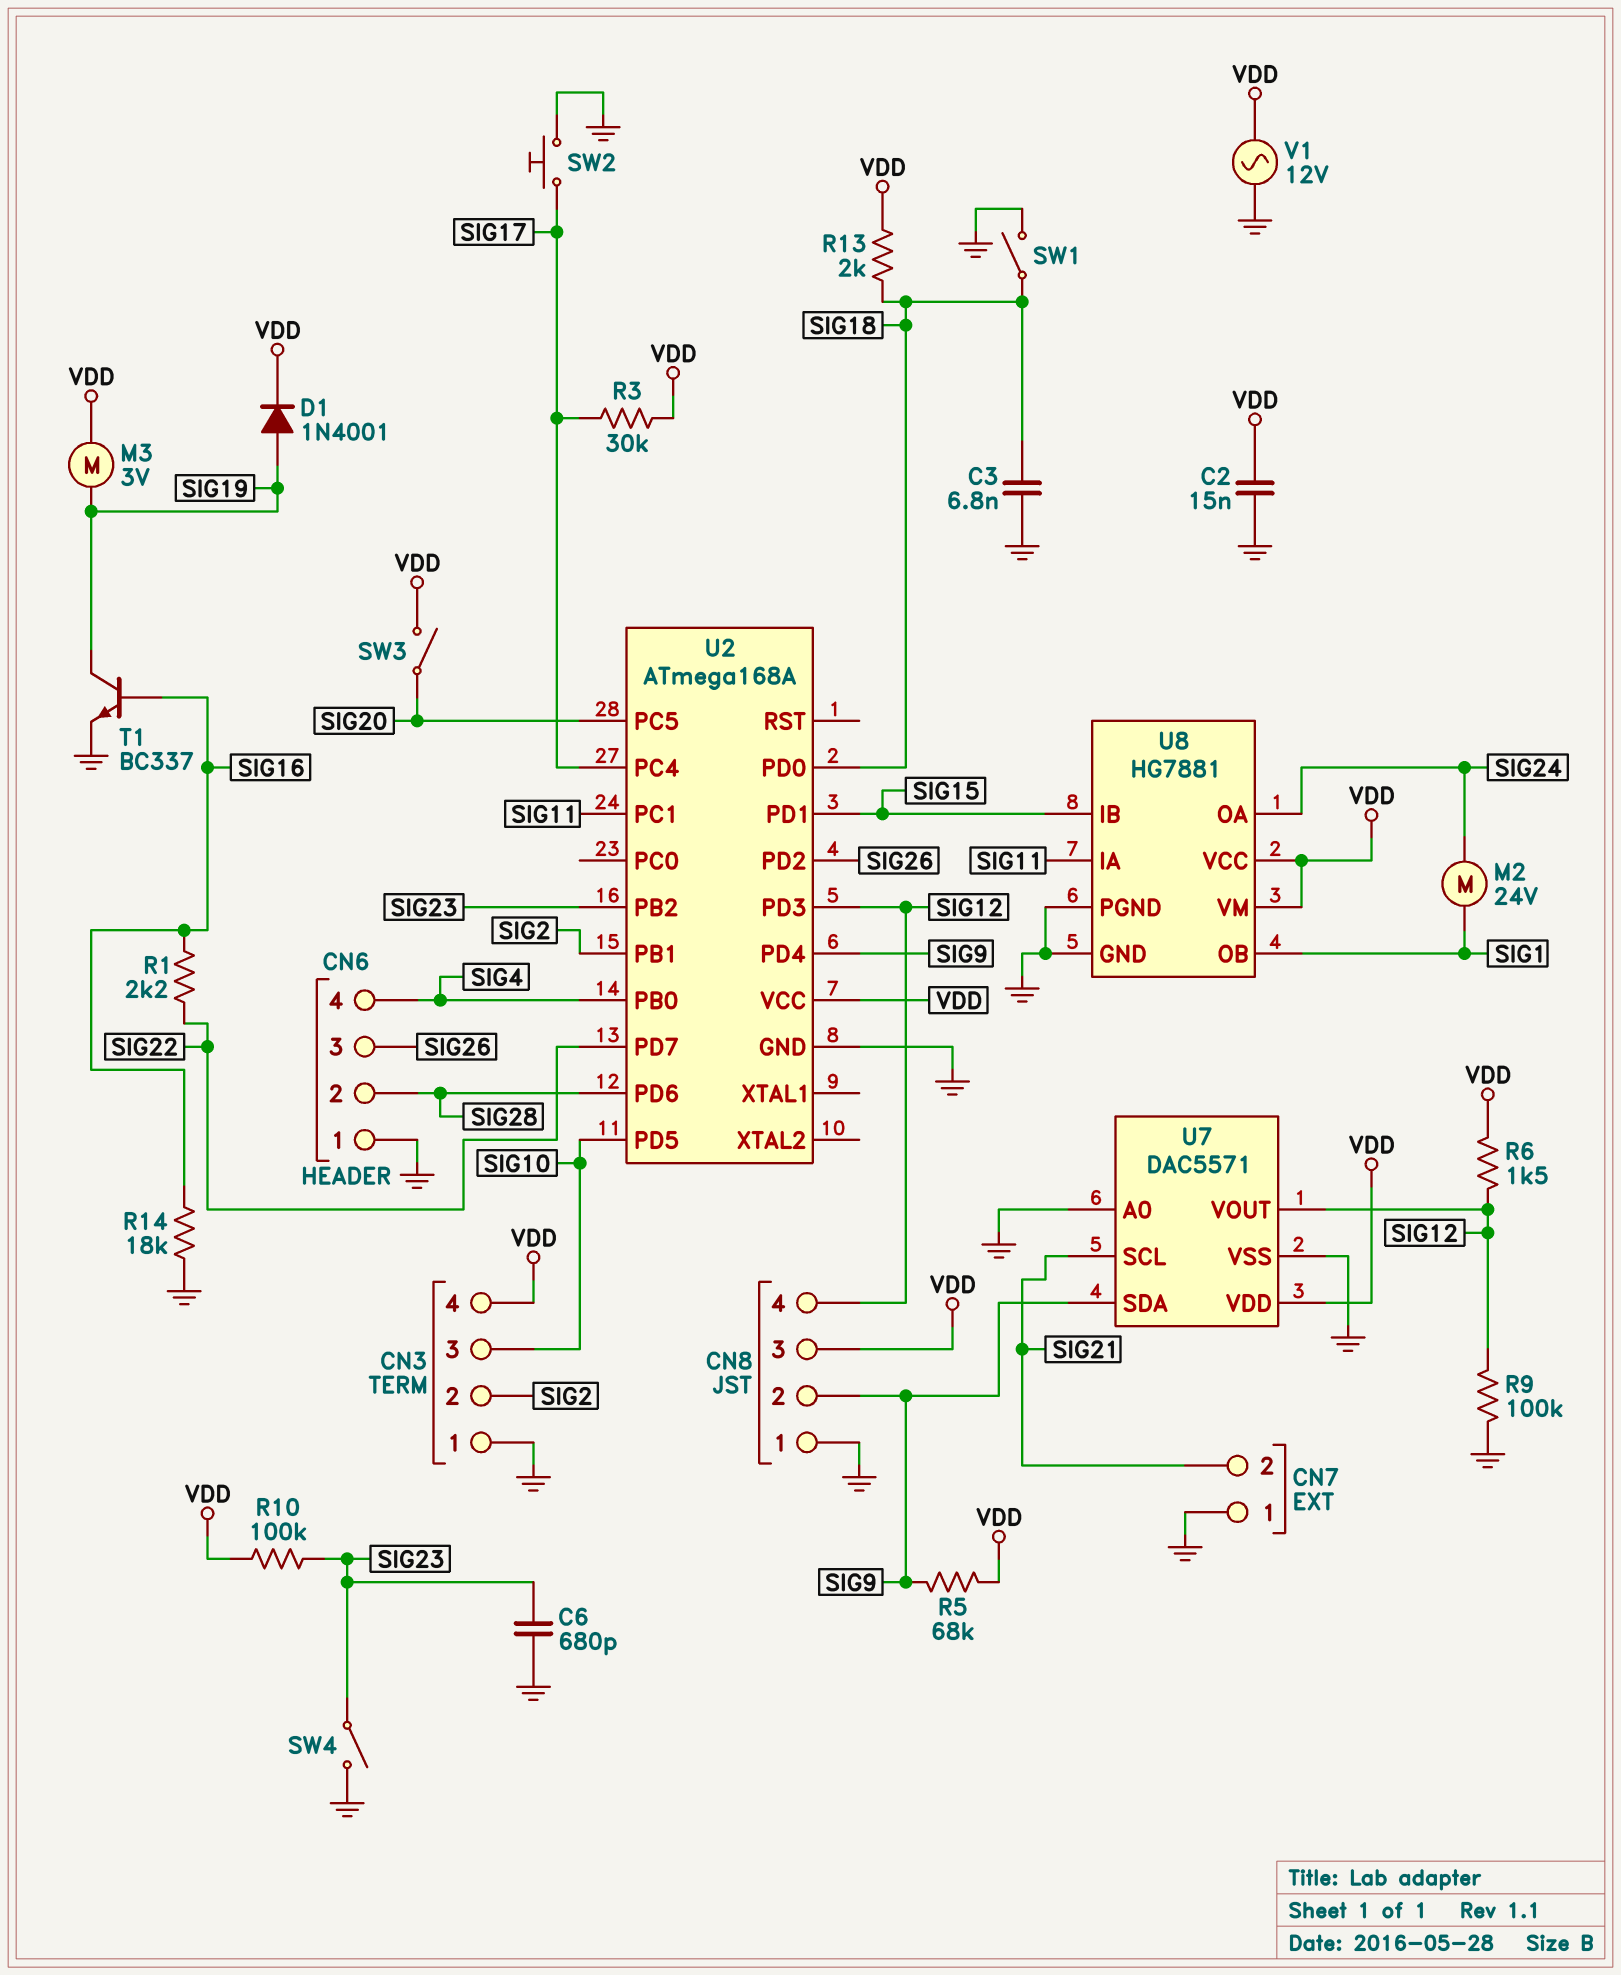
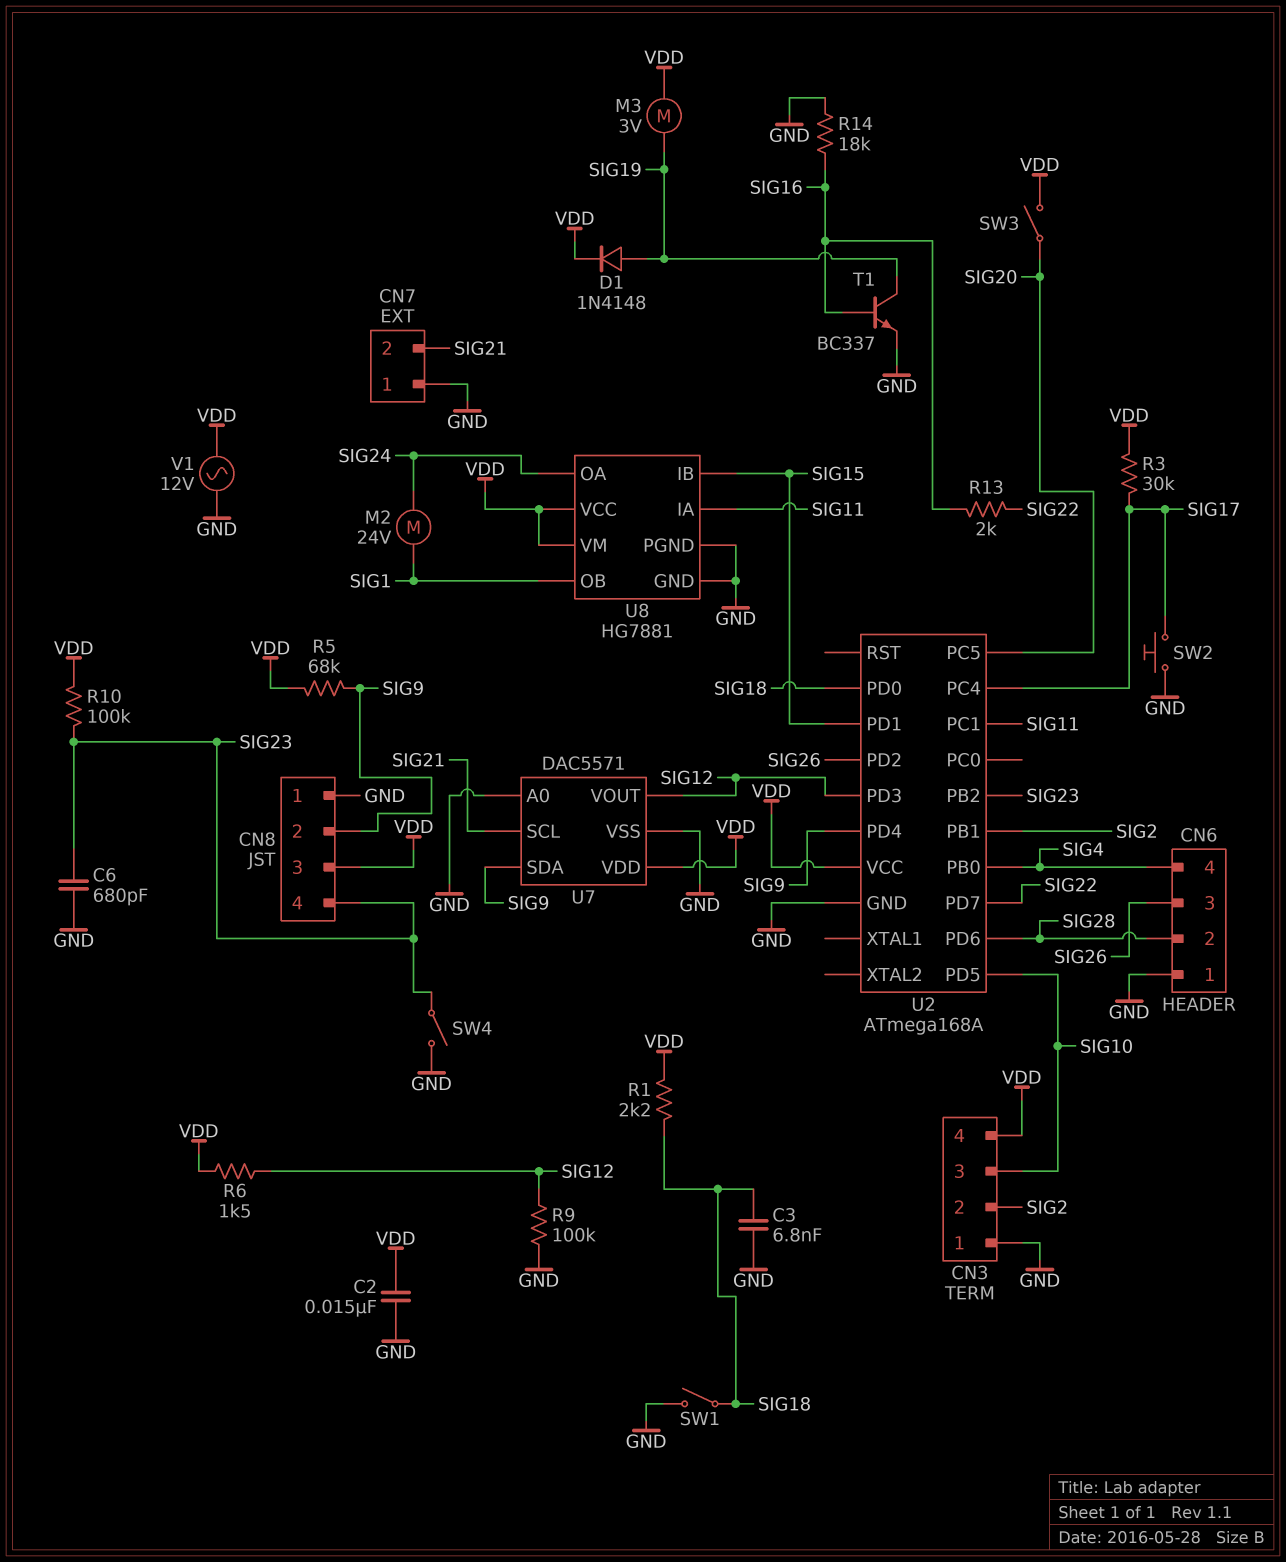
CN8 pin 4: SIG12 -> SIG23
D1: diode 1N4001 (A SIG19, K VDD) -> diode 1N4148 (A SIG19, K VDD)
R1: 2.2k (SIG16, SIG22) -> 2.2k (SIG18, VDD)
R13: 2k (SIG18, VDD) -> 2k (SIG16, SIG22)

